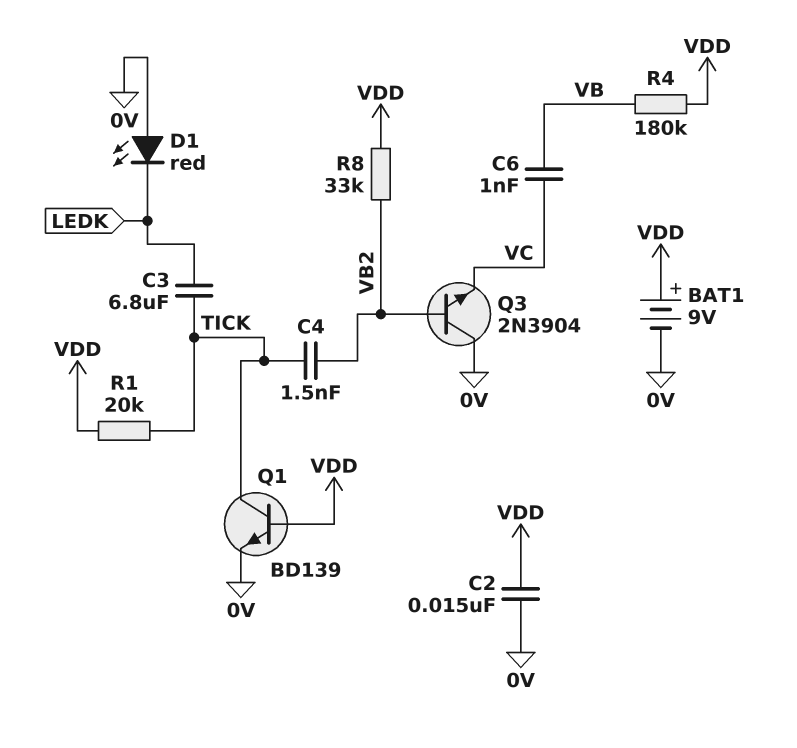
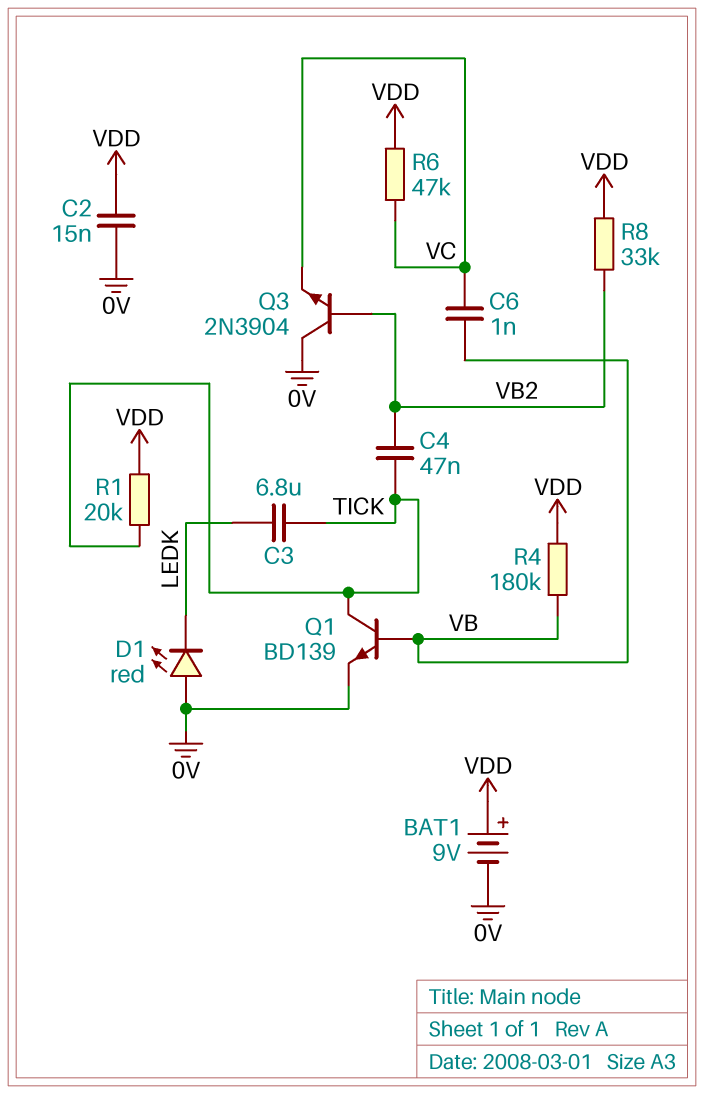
C4: 1.5nF (TICK, VB2) -> 47nF (TICK, VB2)
Q1: NPN BD139 (B VDD, C TICK, E 0V) -> NPN BD139 (B VB, C TICK, E 0V)
R6: none -> 47k (VC, VDD)

